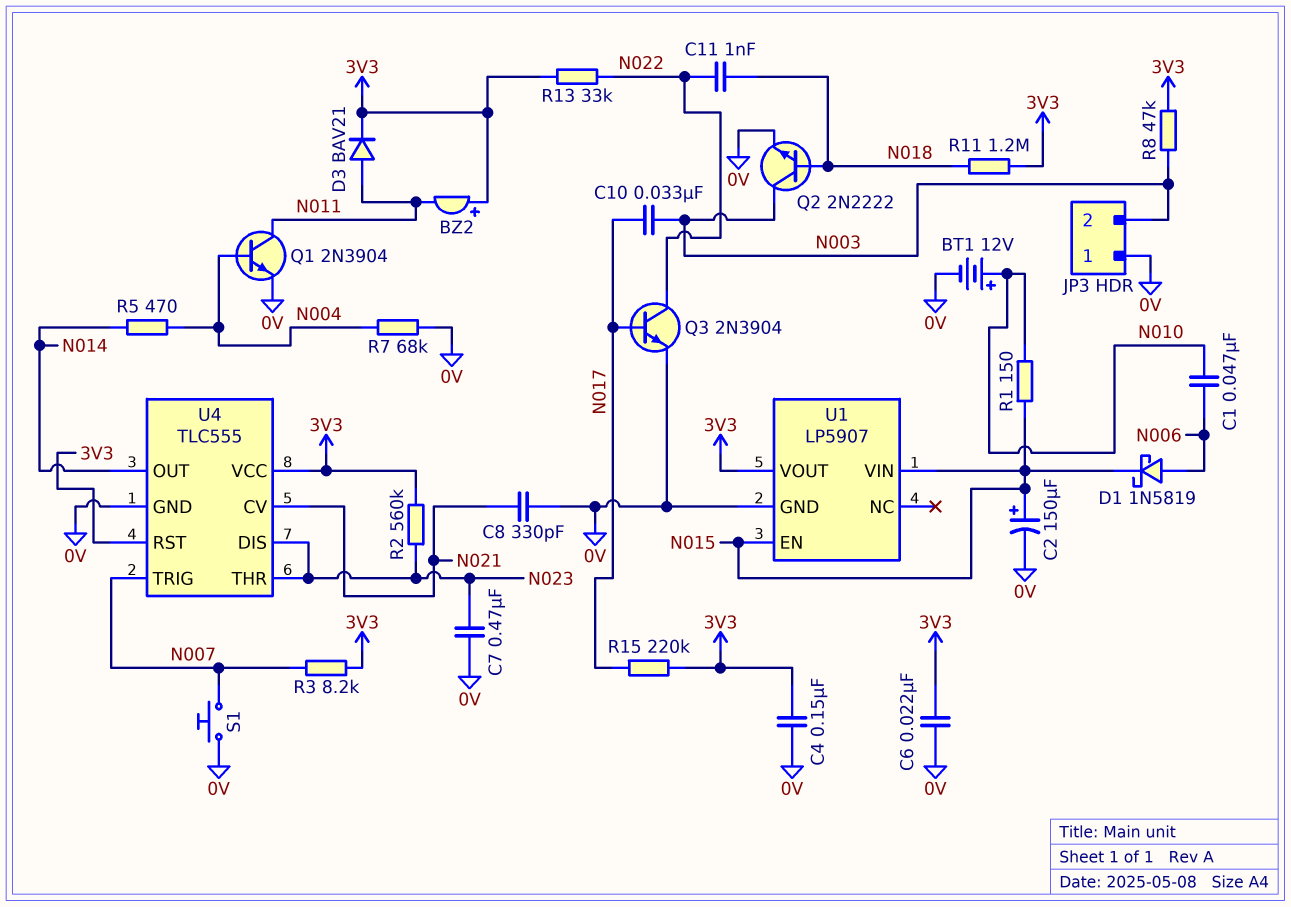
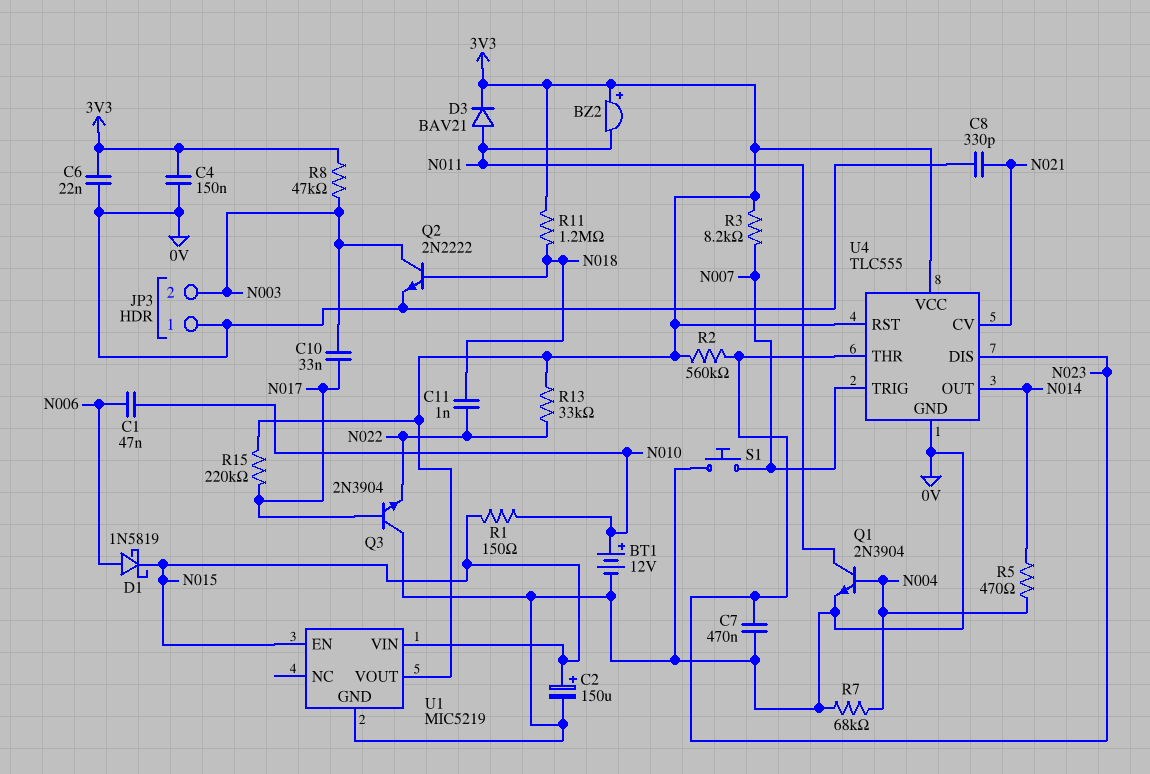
Q3: NPN 2N3904 (B N017, C N022, E 0V) -> NPN 2N3904 (B N017, C 0V, E N022)
U1: LP5907 -> MIC5219

